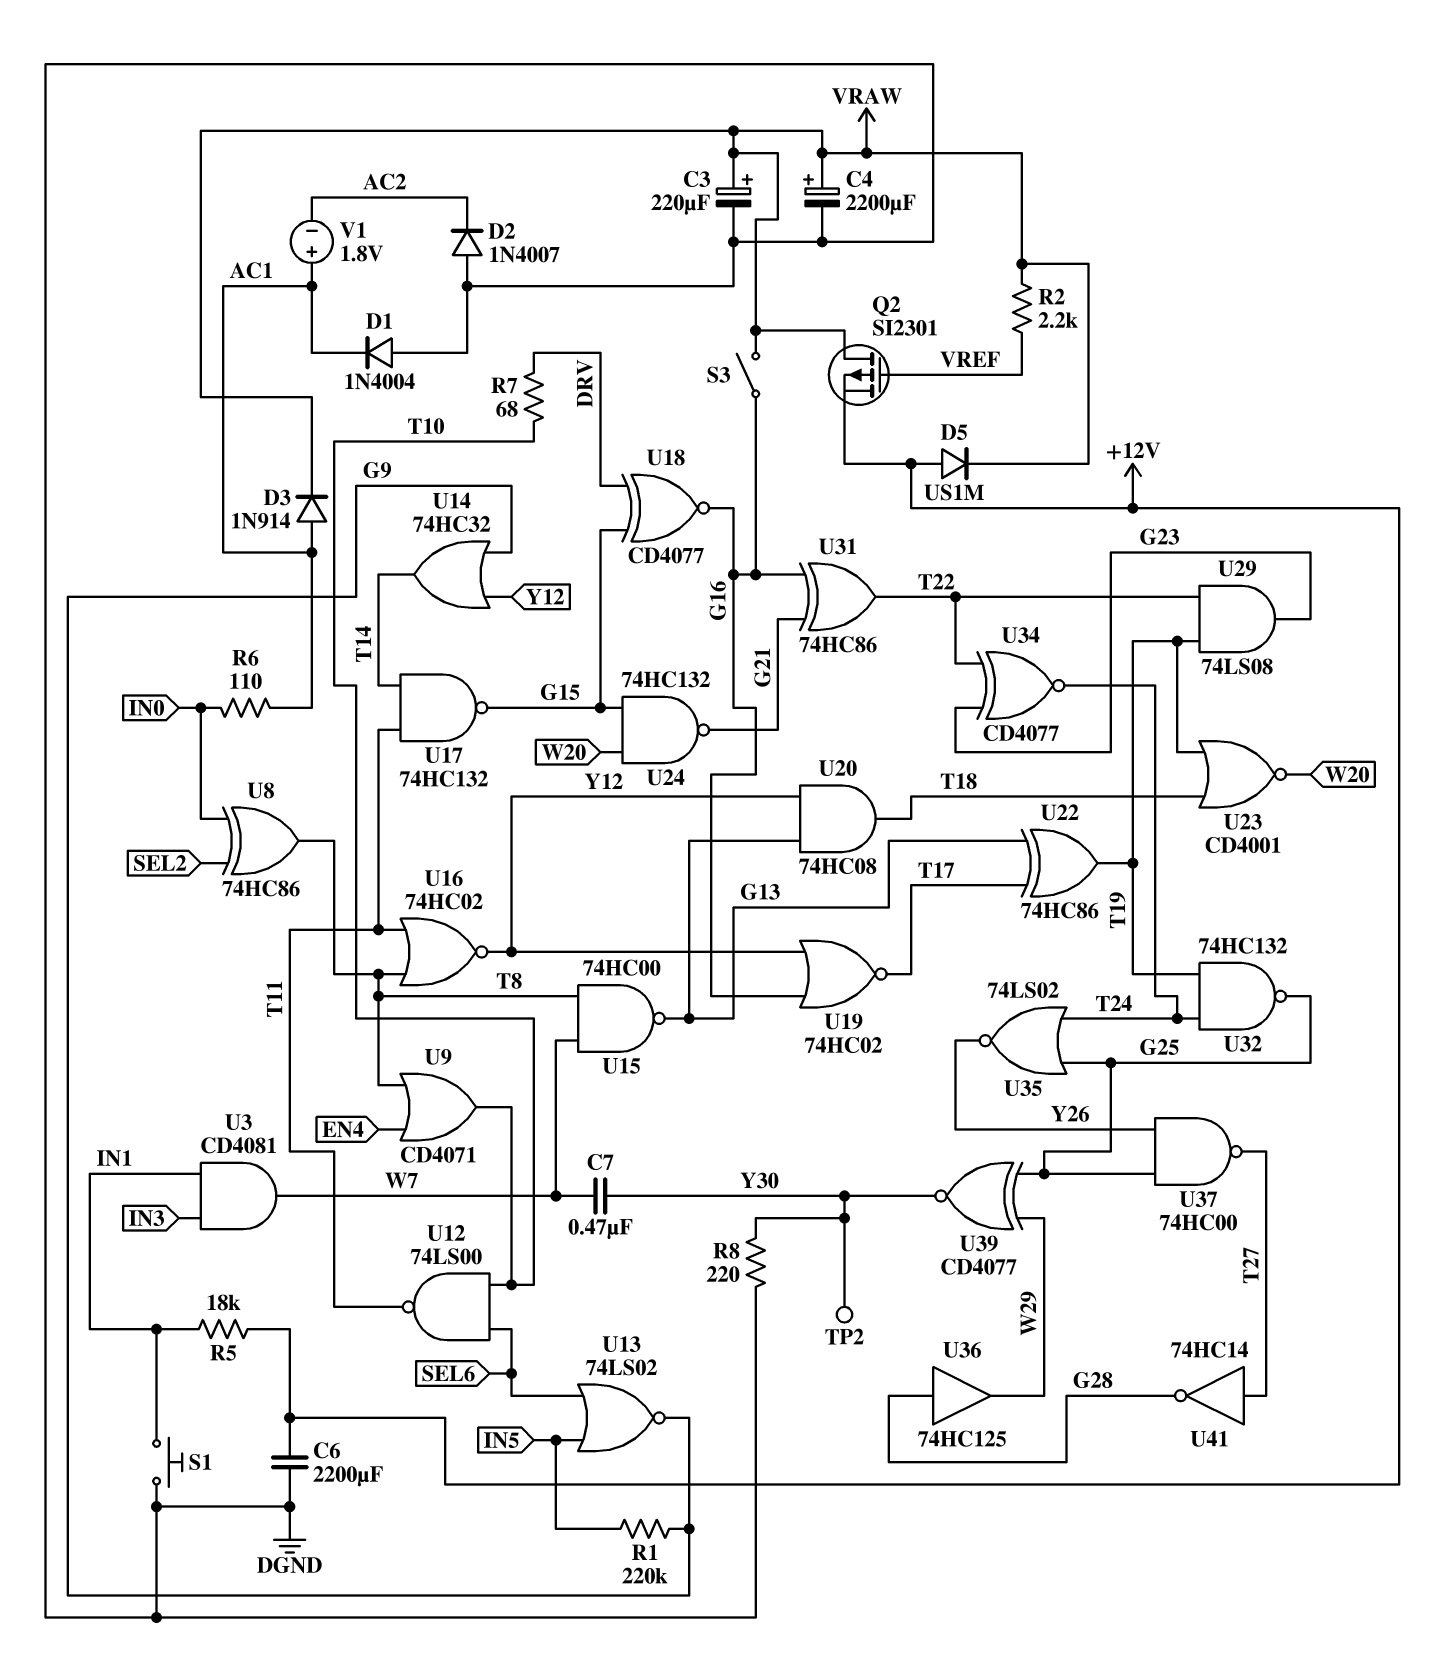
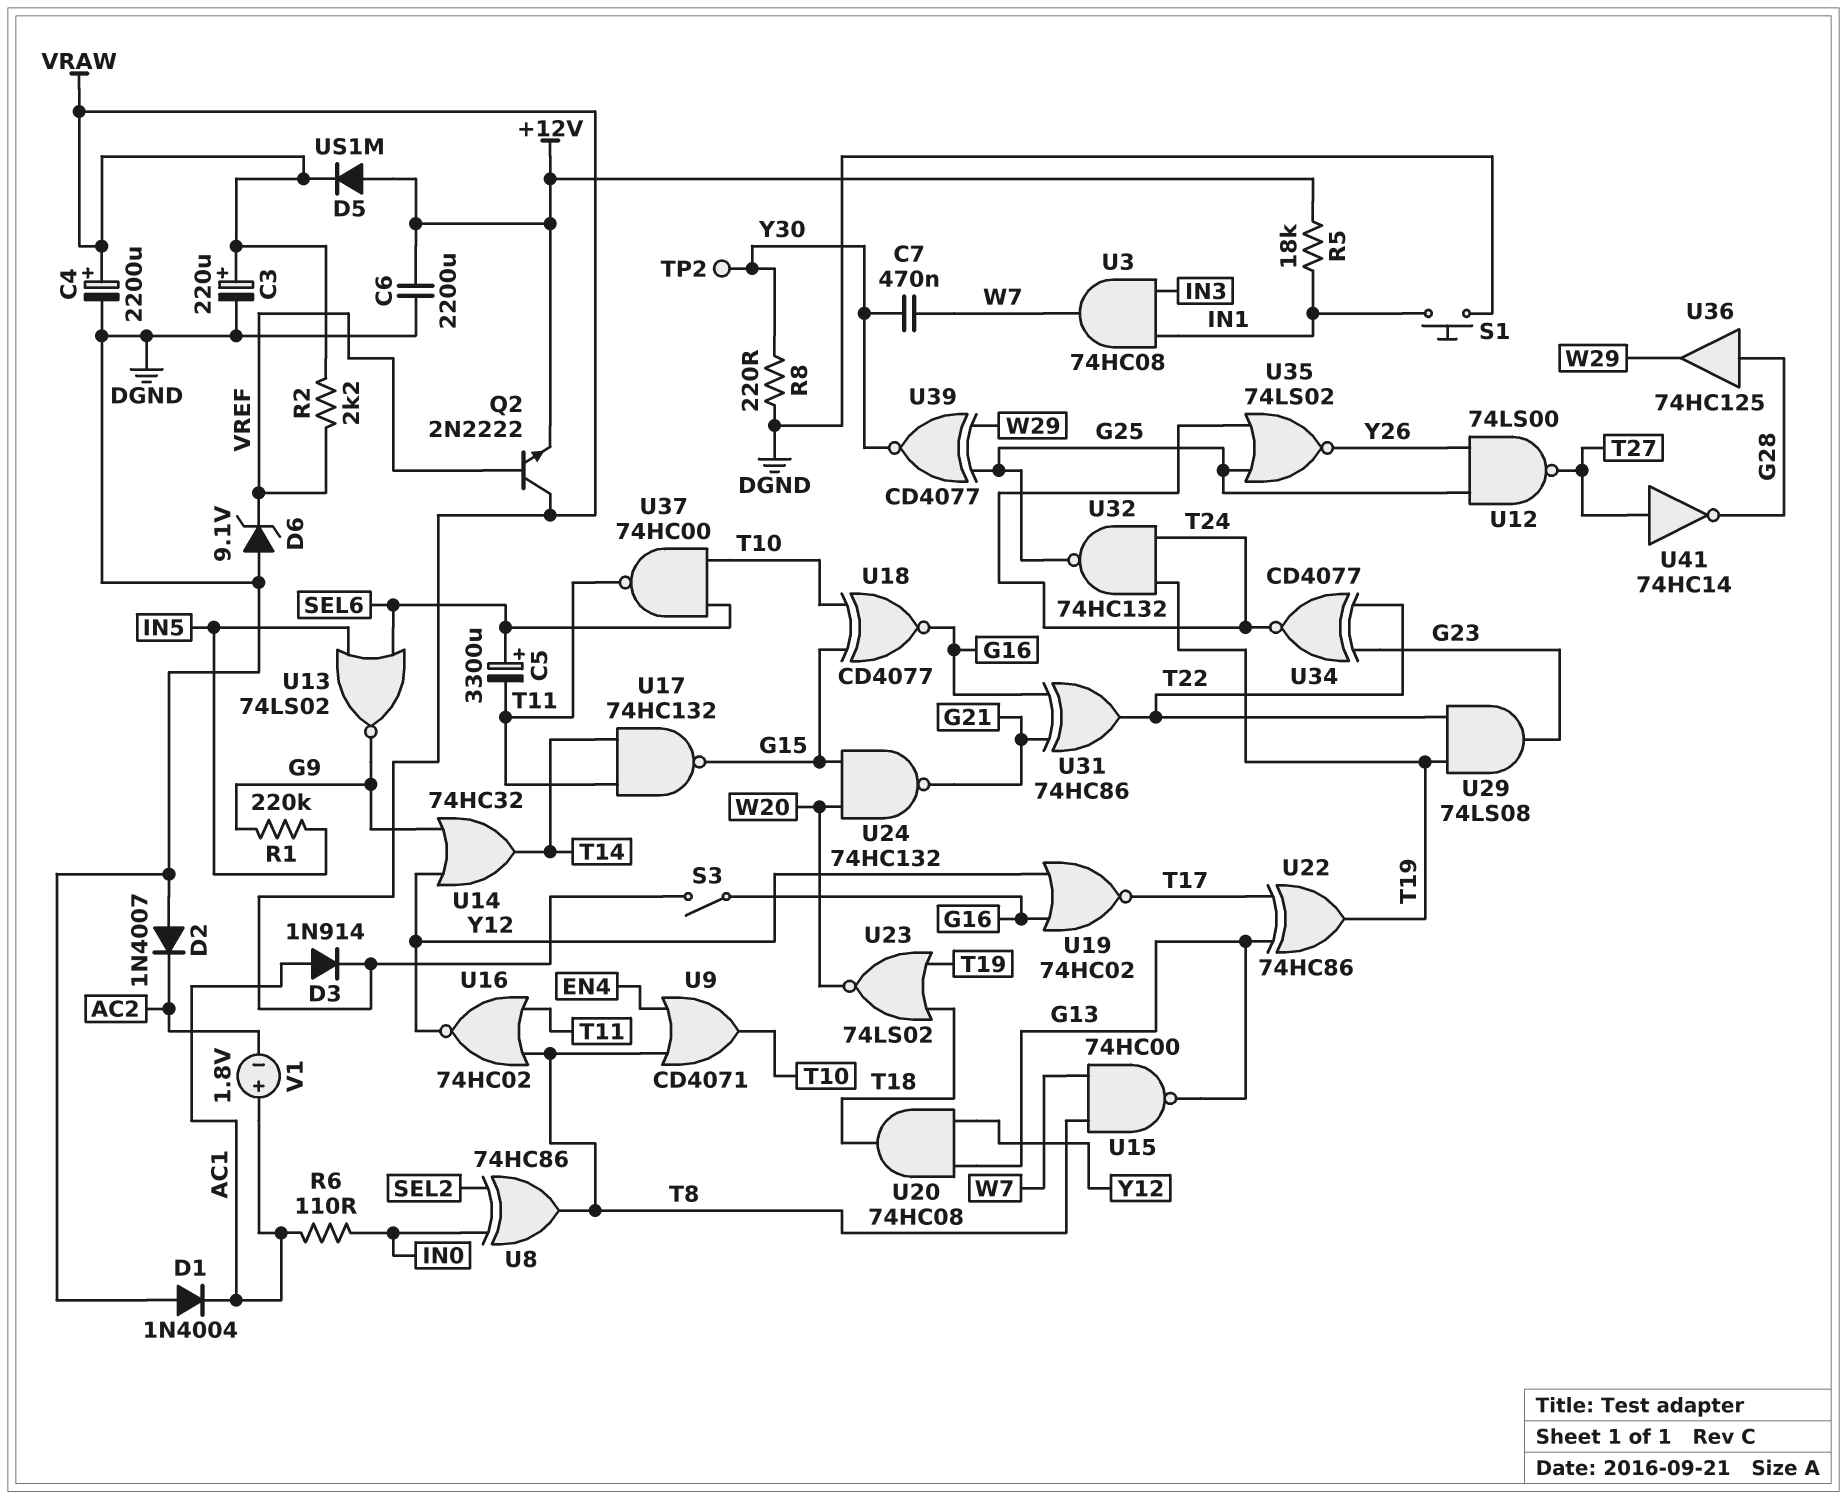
C5: none -> 3300uF (plus SEL6, minus T11)
D6: none -> zener 9.1V (A DGND, K VREF)
Q2: PMOS SI2301 (G VREF, D VRAW, S +12V) -> NPN 2N2222 (B VREF, C VRAW, E +12V)
R7: 68 (DRV, T10) -> none
U3: AND CD4081 (in IN1, in IN3, out W7) -> AND 74HC08 (in IN1, in IN3, out W7)
U12: NAND 74LS00 (in SEL6, in T10, out T11) -> NAND 74LS00 (in G25, in Y26, out T27)
U18: XNOR CD4077 (in DRV, in G15, out G16) -> XNOR CD4077 (in G15, in T10, out G16)
U23: NOR CD4001 (in T18, in T19, out W20) -> NOR 74LS02 (in T18, in T19, out W20)
U37: NAND 74HC00 (in G25, in Y26, out T27) -> NAND 74HC00 (in SEL6, in T10, out T11)

